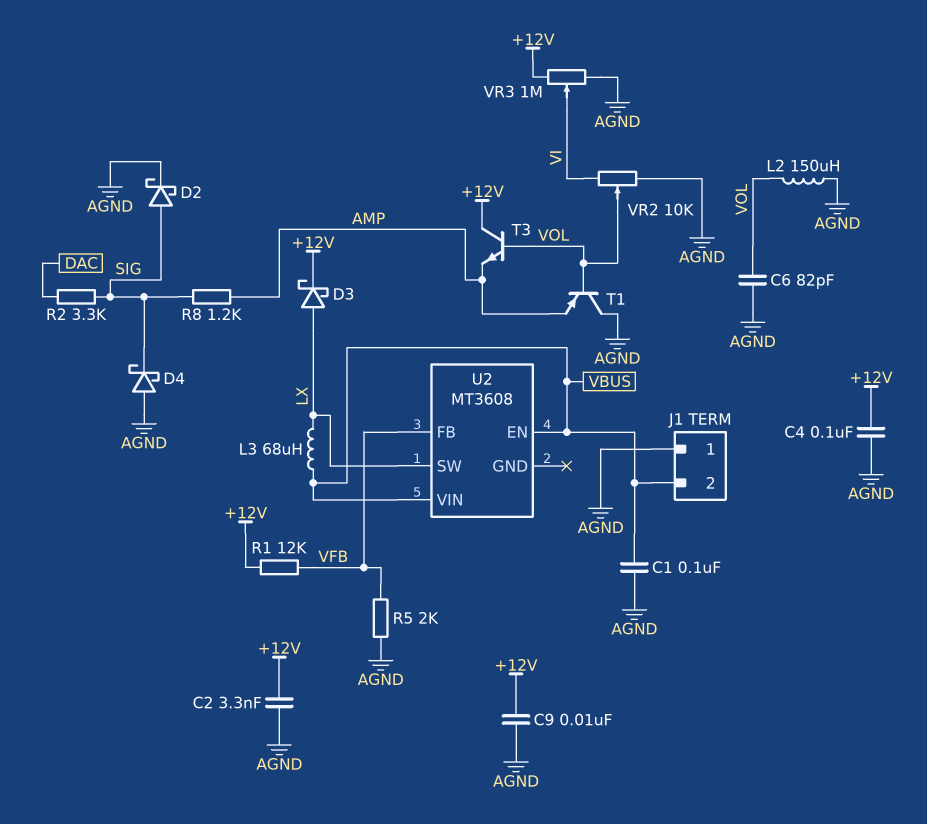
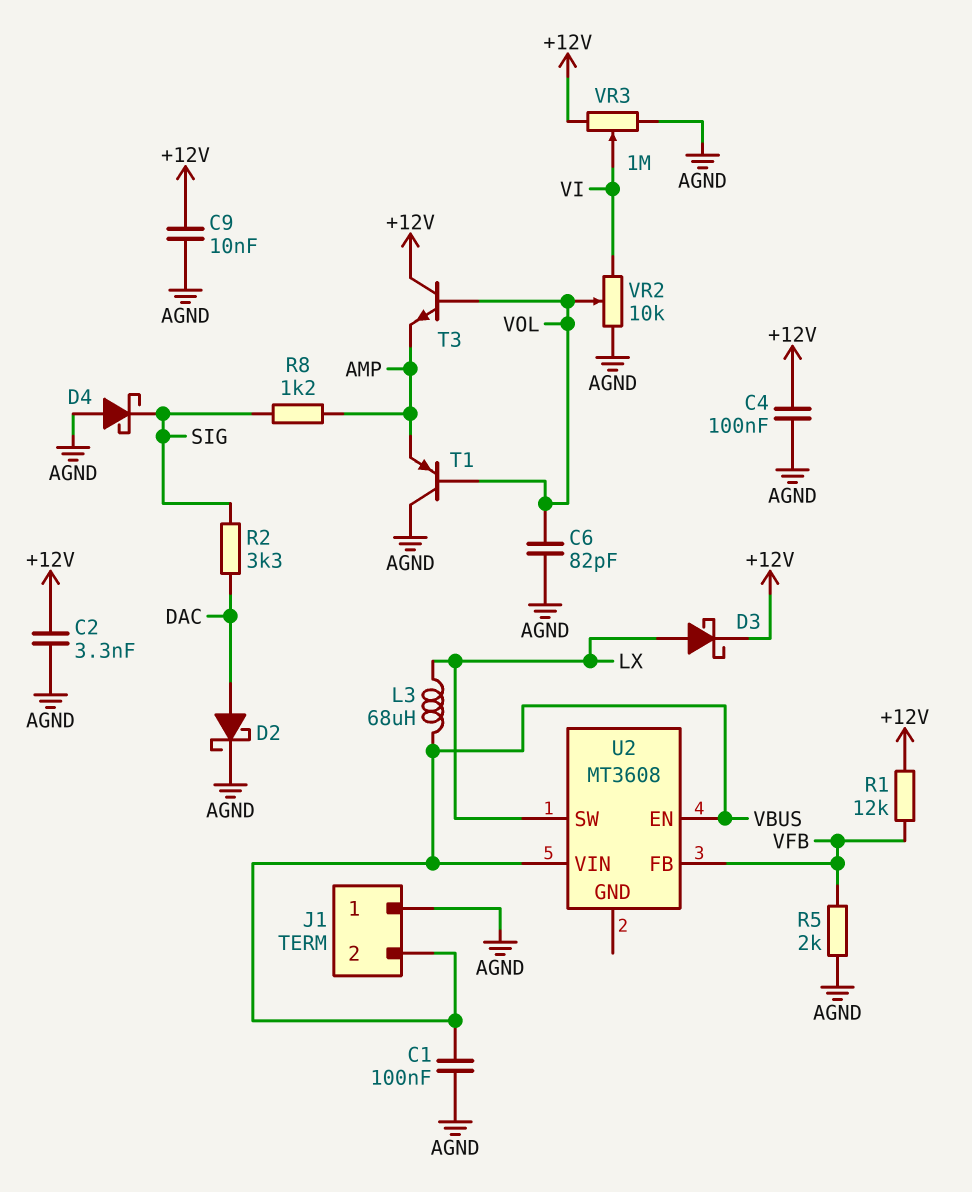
D2: schottky (A SIG, K AGND) -> schottky (A DAC, K AGND)
L2: 150uH (AGND, VOL) -> none

